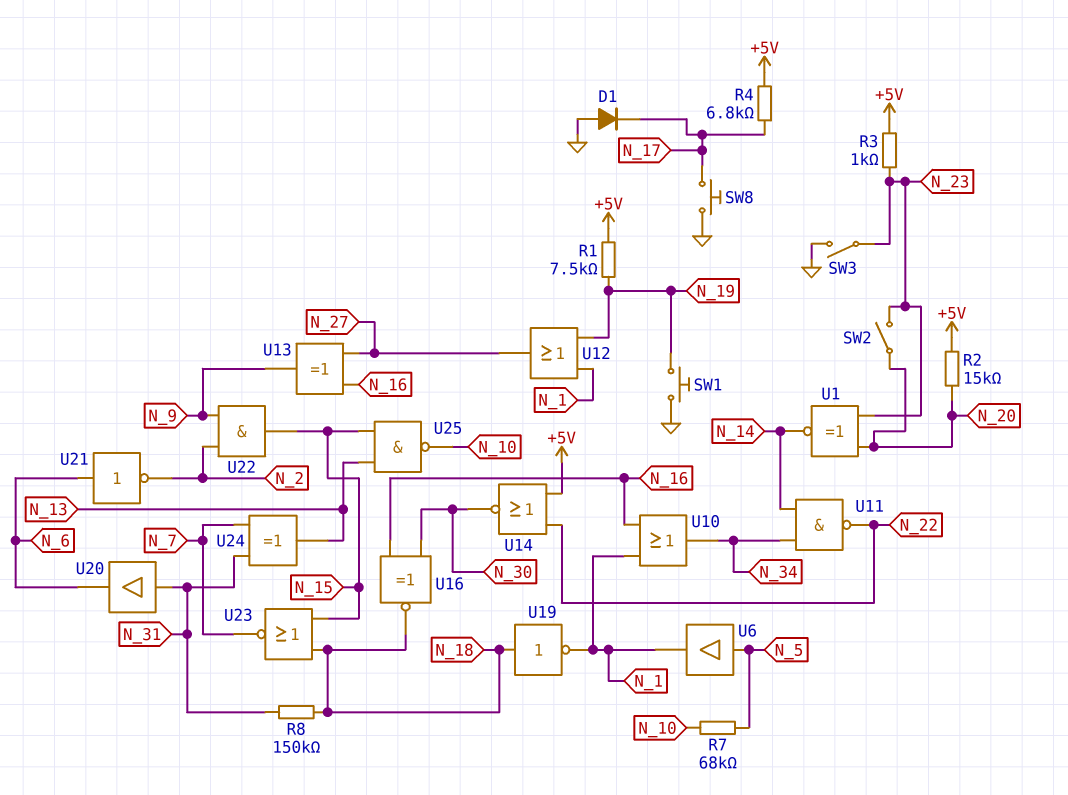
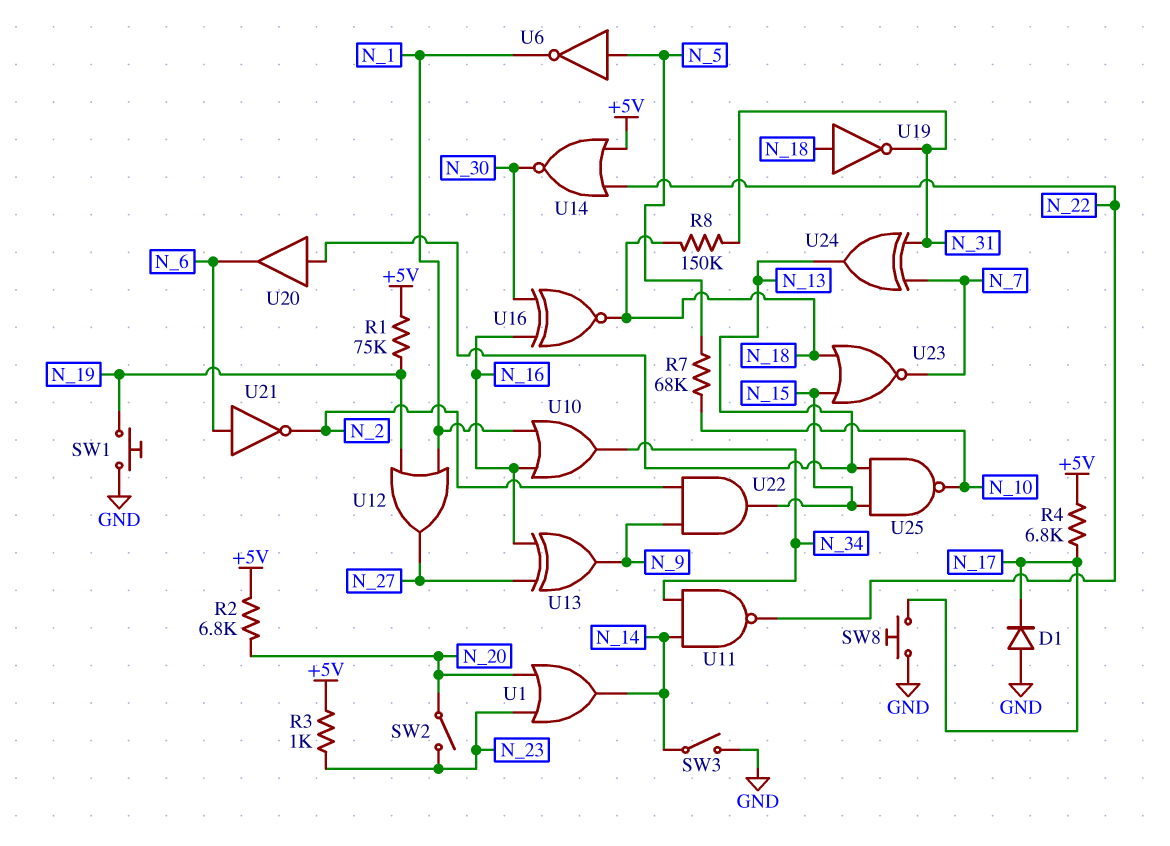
R1: 7.5k (+5V, N_19) -> 75k (+5V, N_19)
R2: 15k (+5V, N_20) -> 6.8k (+5V, N_20)
SW3: switch (GND, N_23) -> switch (GND, N_14)
U1: XNOR (in N_20, in N_23, out N_14) -> OR (in N_20, in N_23, out N_14)
U6: buffer (in N_5, out N_1) -> NOT (in N_5, out N_1)
U19: NOT (in N_18, out N_1) -> NOT (in N_18, out N_31)
U20: buffer (in N_31, out N_6) -> buffer (in N_13, out N_6)

